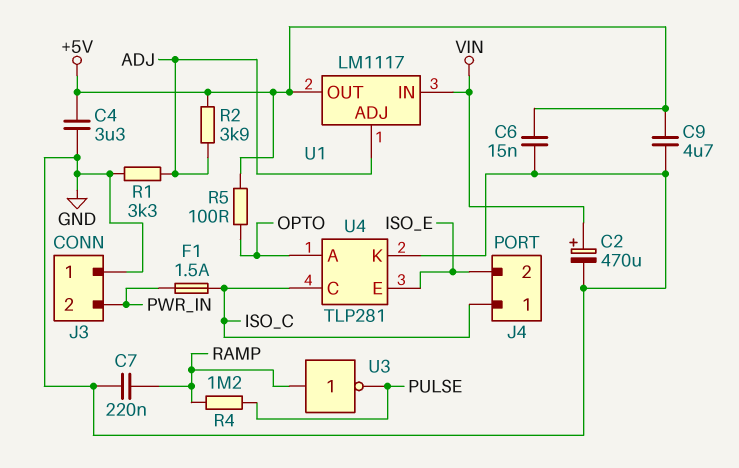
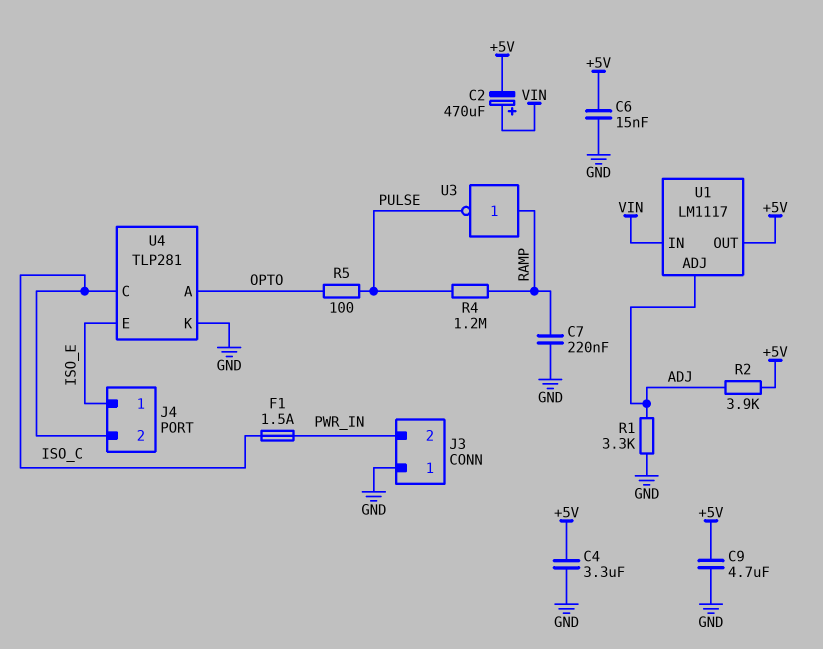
C2: 470uF (plus VIN, minus GND) -> 470uF (plus VIN, minus +5V)
J4 pin 1: ISO_C -> ISO_E
J4 pin 2: ISO_E -> ISO_C
R5: 100 (+5V, OPTO) -> 100 (OPTO, PULSE)

